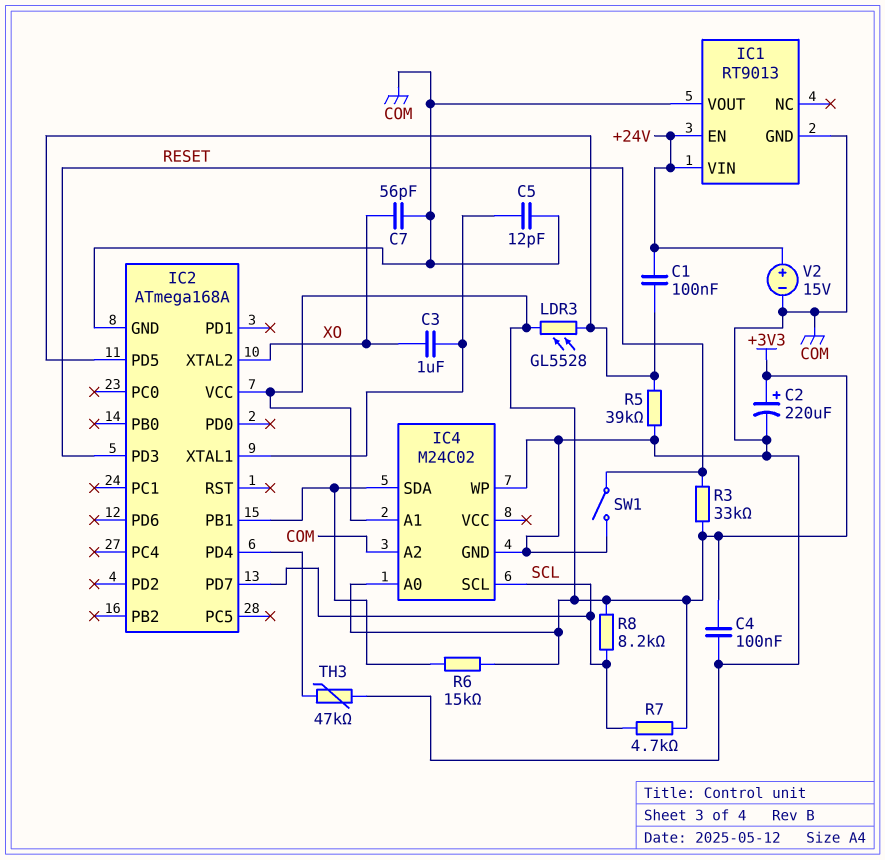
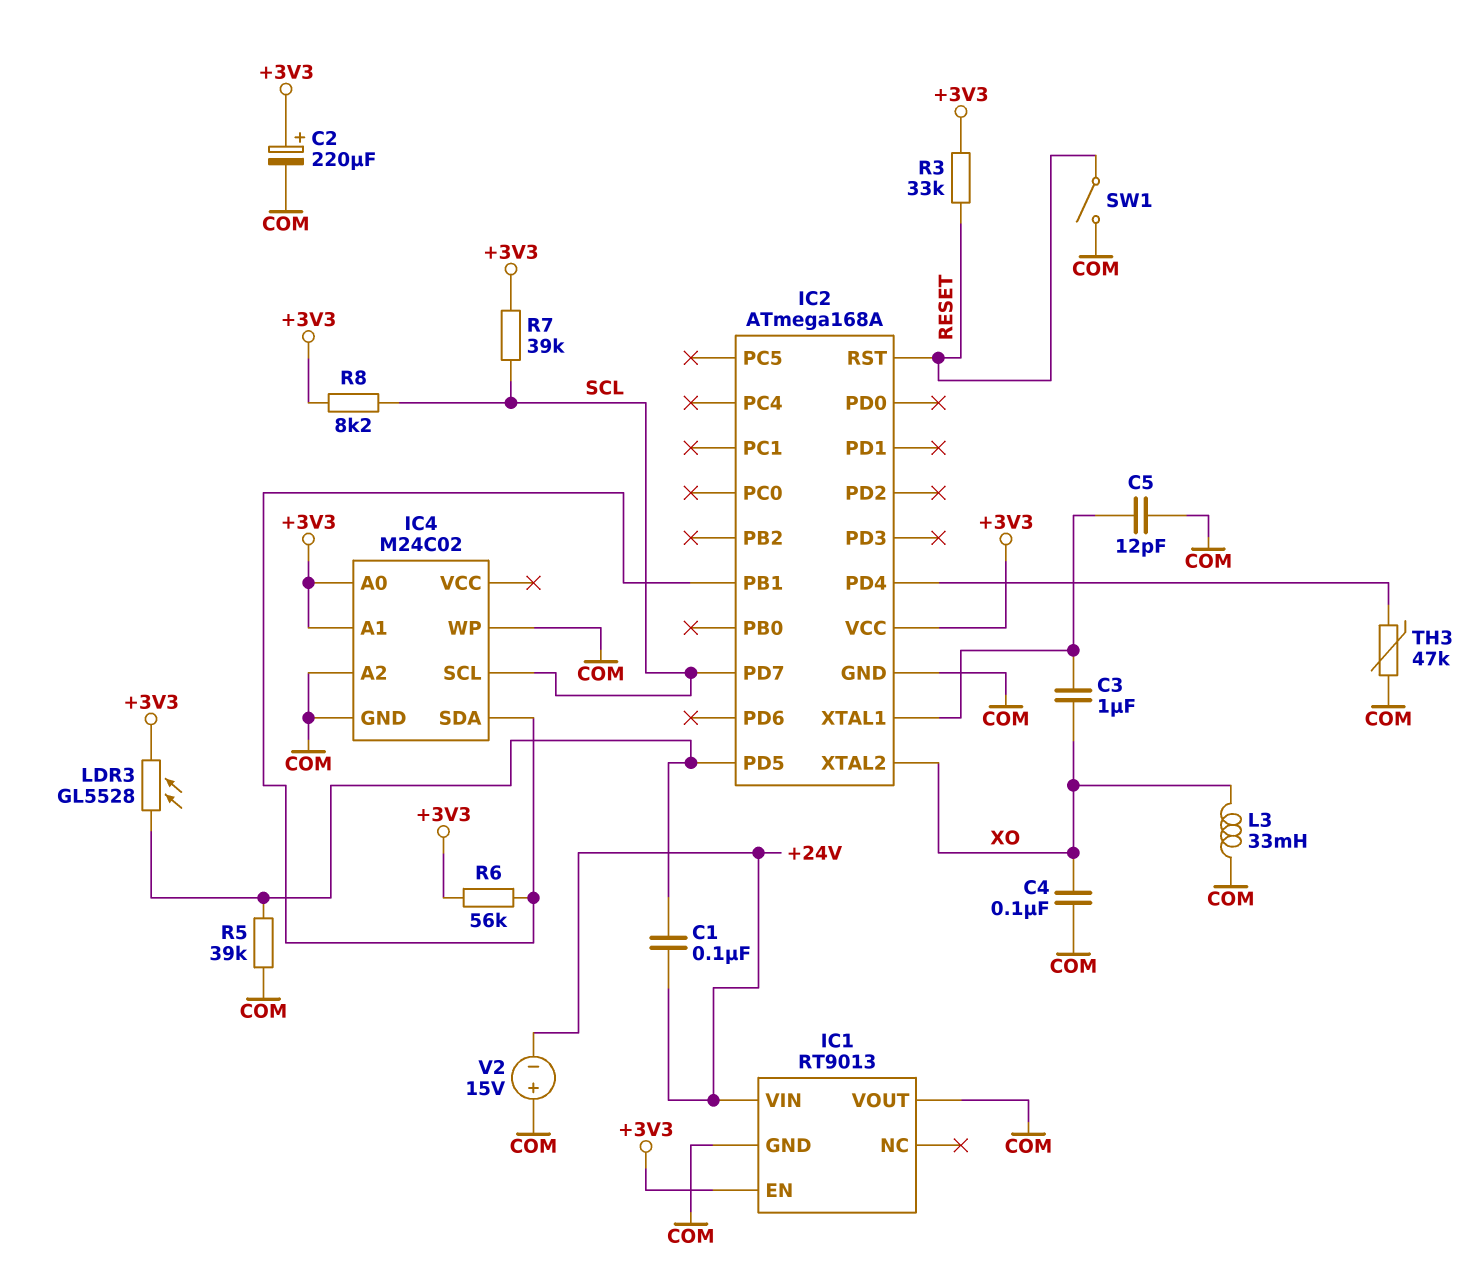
C4: 100nF (+3V3, COM) -> 100nF (COM, XO)
C7: 56pF (COM, XO) -> none
IC1 pin EN: +24V -> +3V3
IC2 pin PD3: RESET -> none
IC2 pin RST: none -> RESET
L3: none -> 33mH (COM, XO)
R6: 15k (+3V3, IC2/PB1) -> 56k (+3V3, IC2/PB1)
R7: 4.7k (+3V3, SCL) -> 39k (+3V3, SCL)
V2: 15V (plus +24V, minus COM) -> 15V (plus COM, minus +24V)

